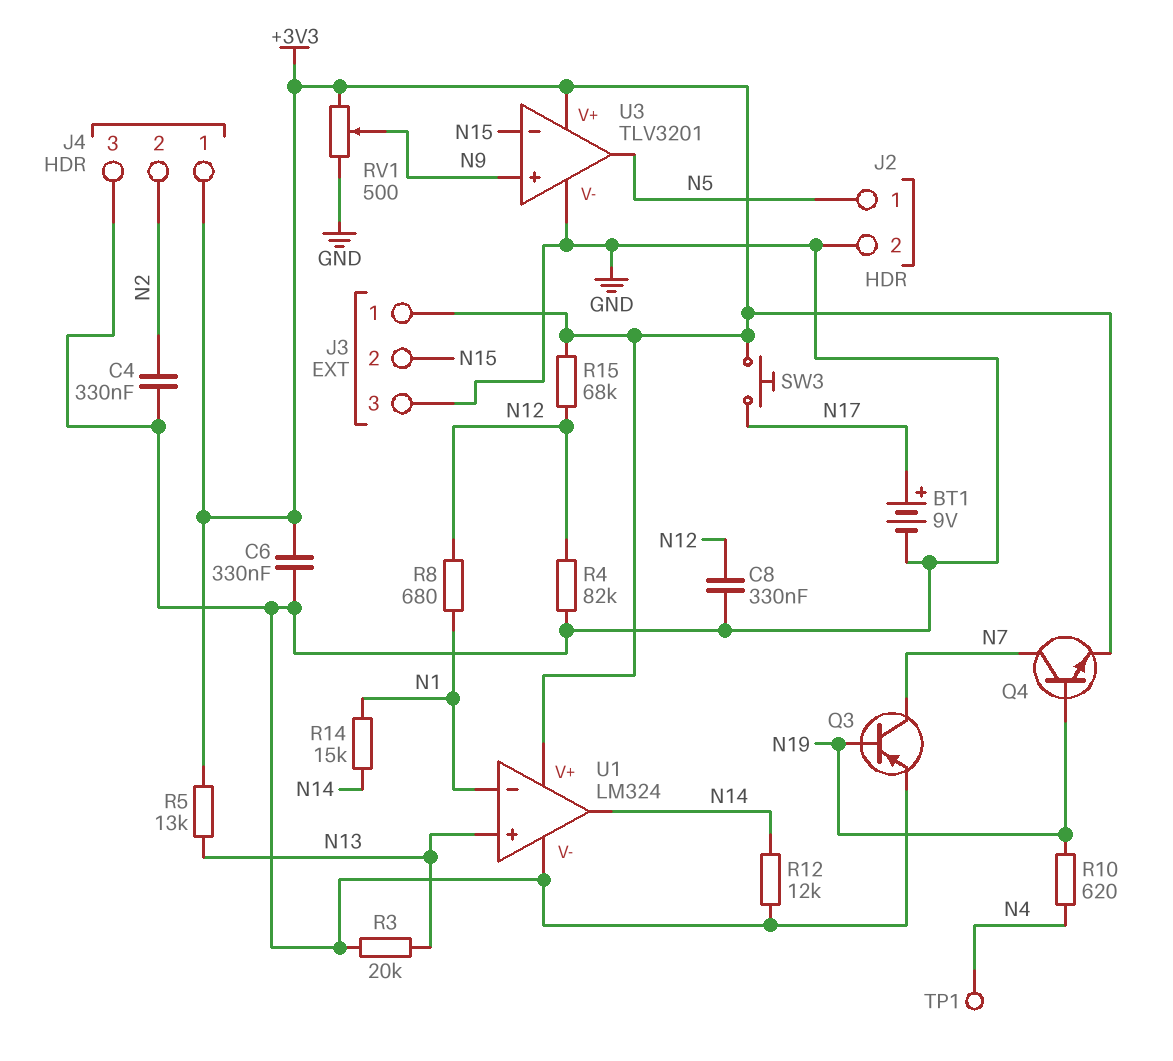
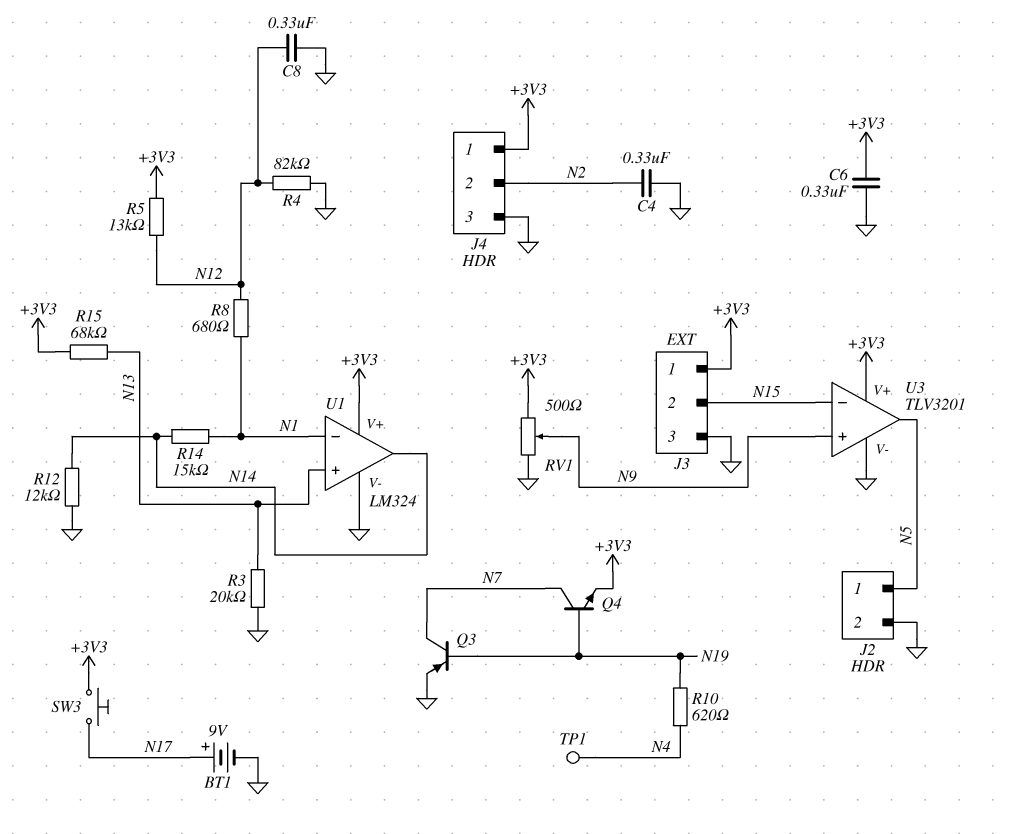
R5: 13k (+3V3, N13) -> 13k (+3V3, N12)
R15: 68k (+3V3, N12) -> 68k (+3V3, N13)

